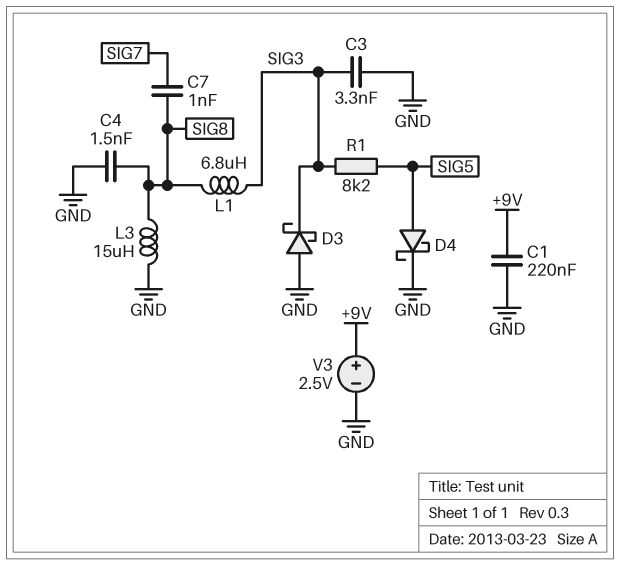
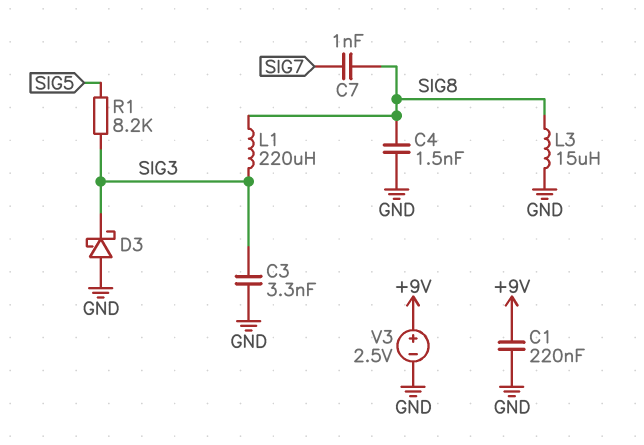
D4: schottky (A SIG5, K GND) -> none
L1: 6.8uH (SIG3, SIG8) -> 220uH (SIG3, SIG8)

